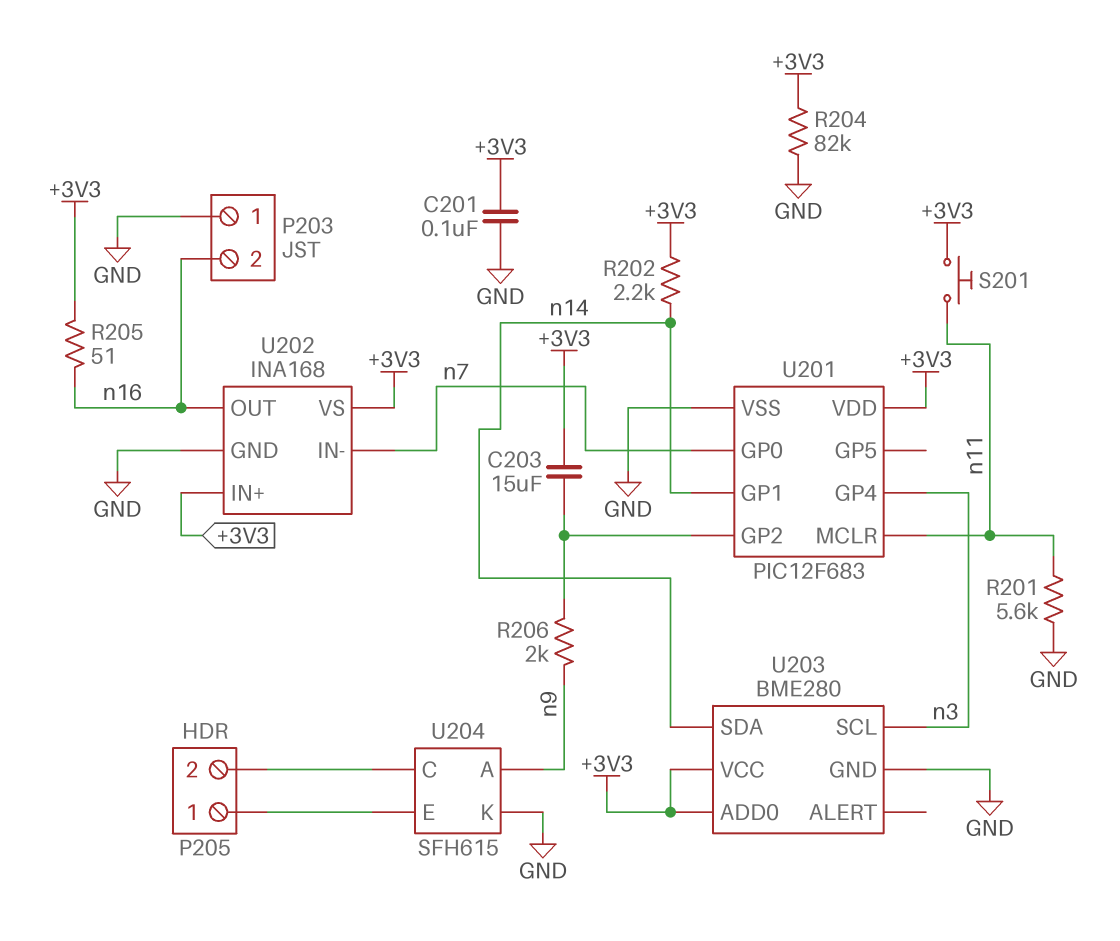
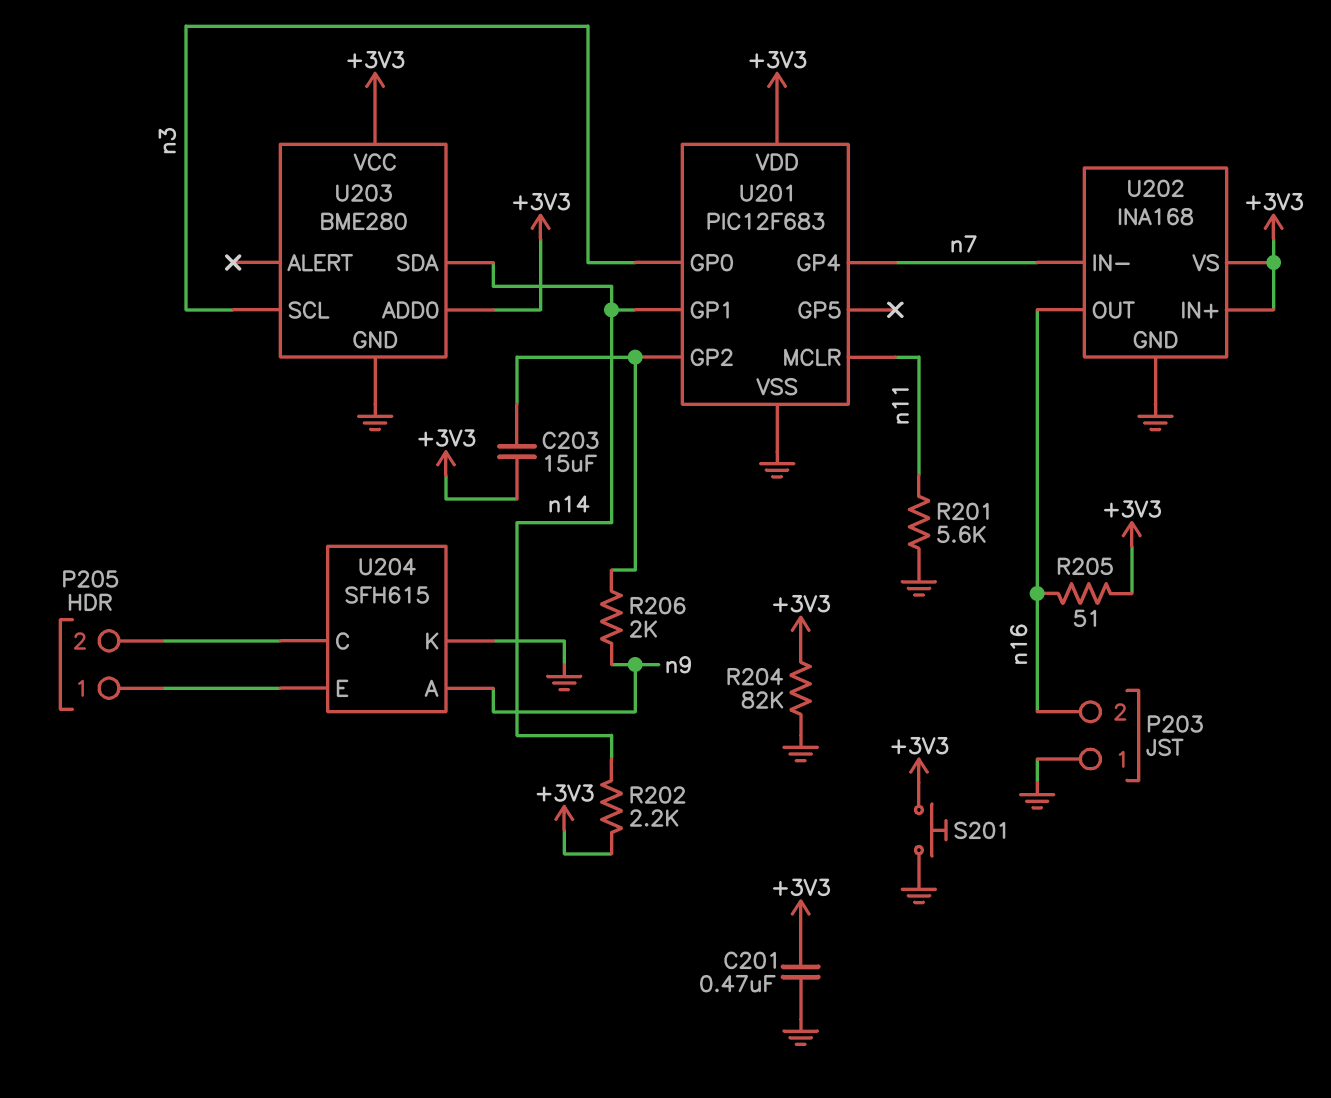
C201: 100nF (+3V3, GND) -> 470nF (+3V3, GND)
S201: button (+3V3, n11) -> button (+3V3, GND)
U201 pin GP0: n7 -> n3
U201 pin GP4: n3 -> n7

